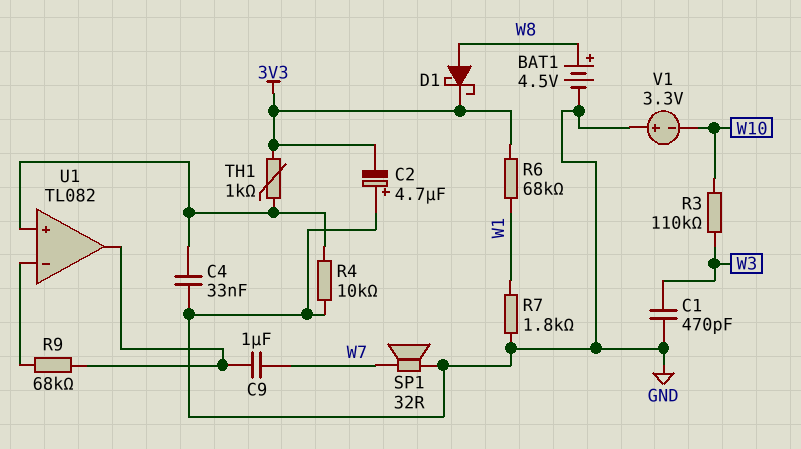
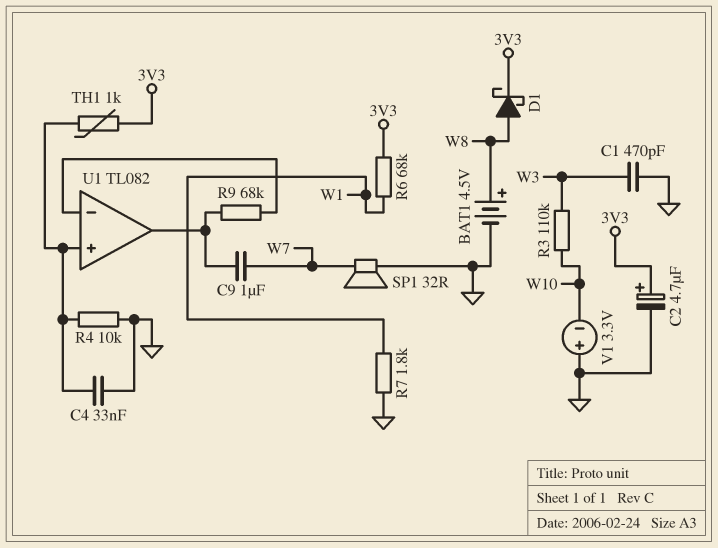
C2: 4.7uF (plus GND, minus 3V3) -> 4.7uF (plus 3V3, minus GND)

